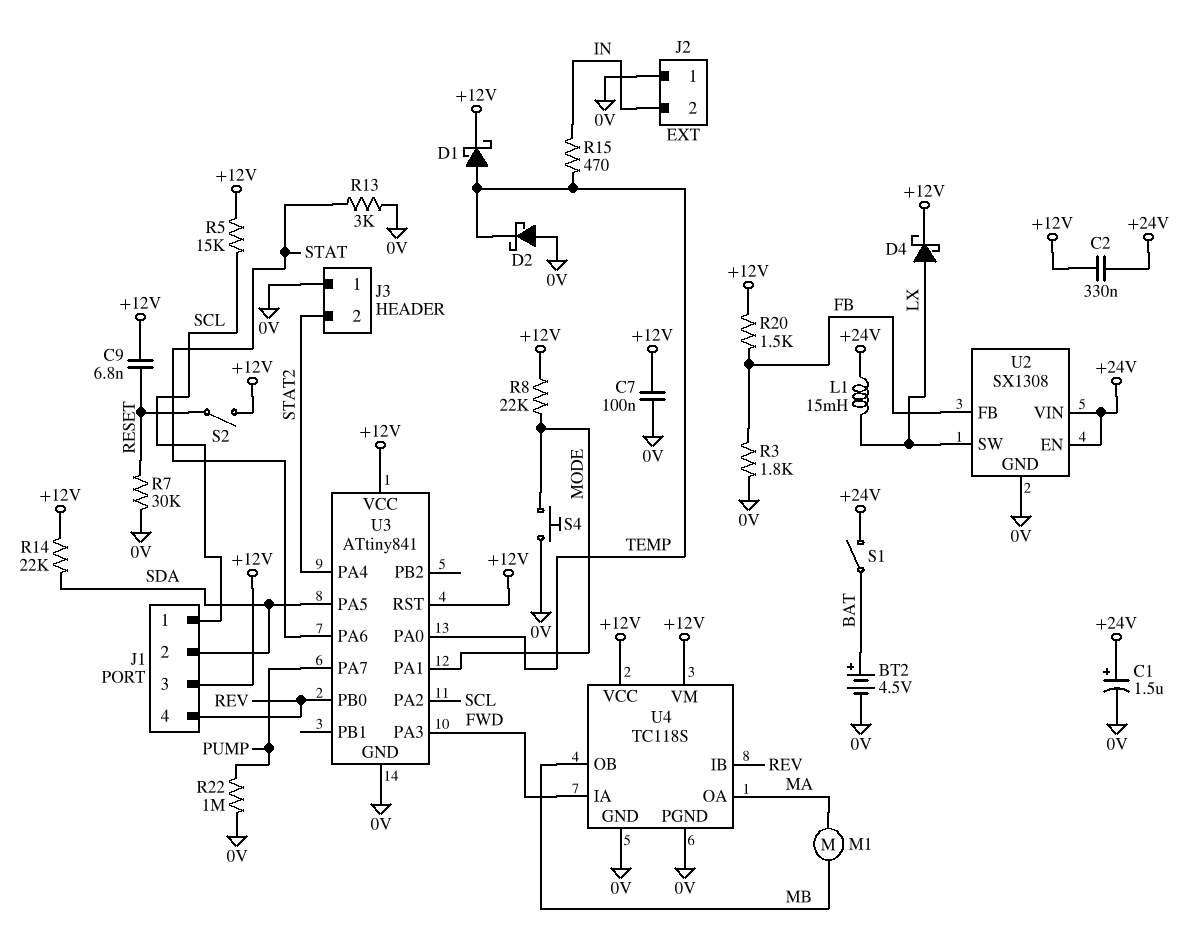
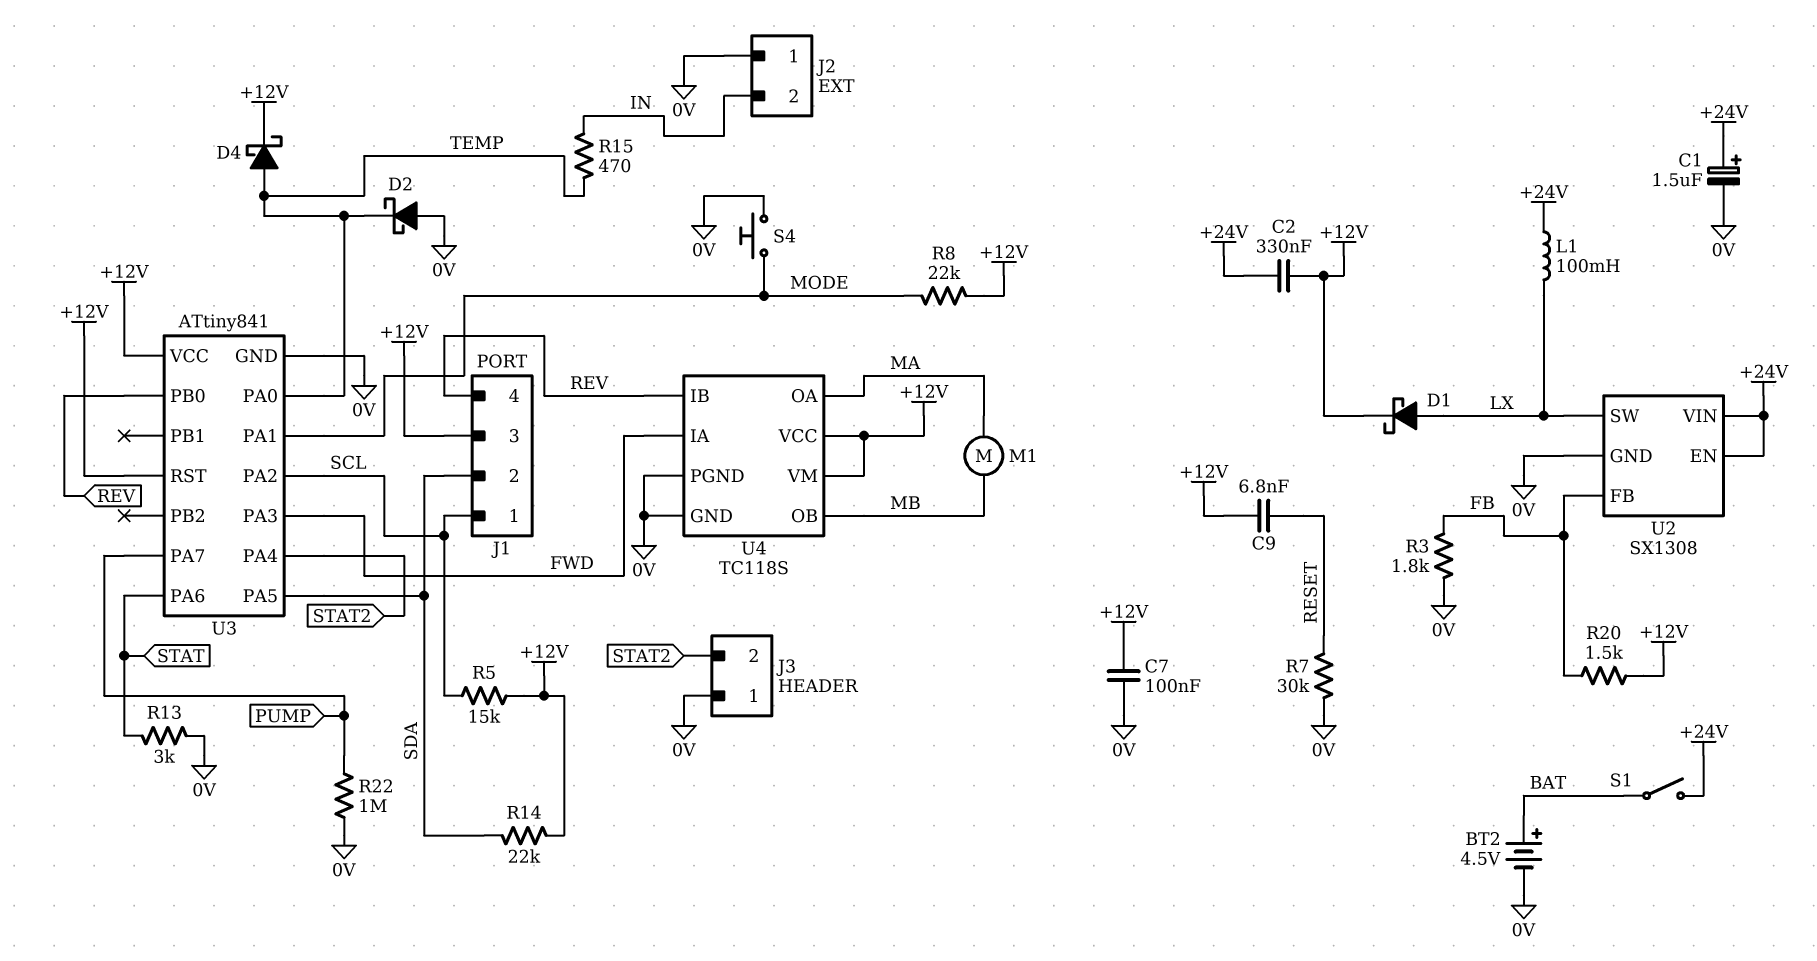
D1: schottky (A TEMP, K +12V) -> schottky (A LX, K +12V)
D4: schottky (A LX, K +12V) -> schottky (A TEMP, K +12V)
L1: 15mH (+24V, LX) -> 100mH (+24V, LX)
S2: switch (+12V, RESET) -> none

